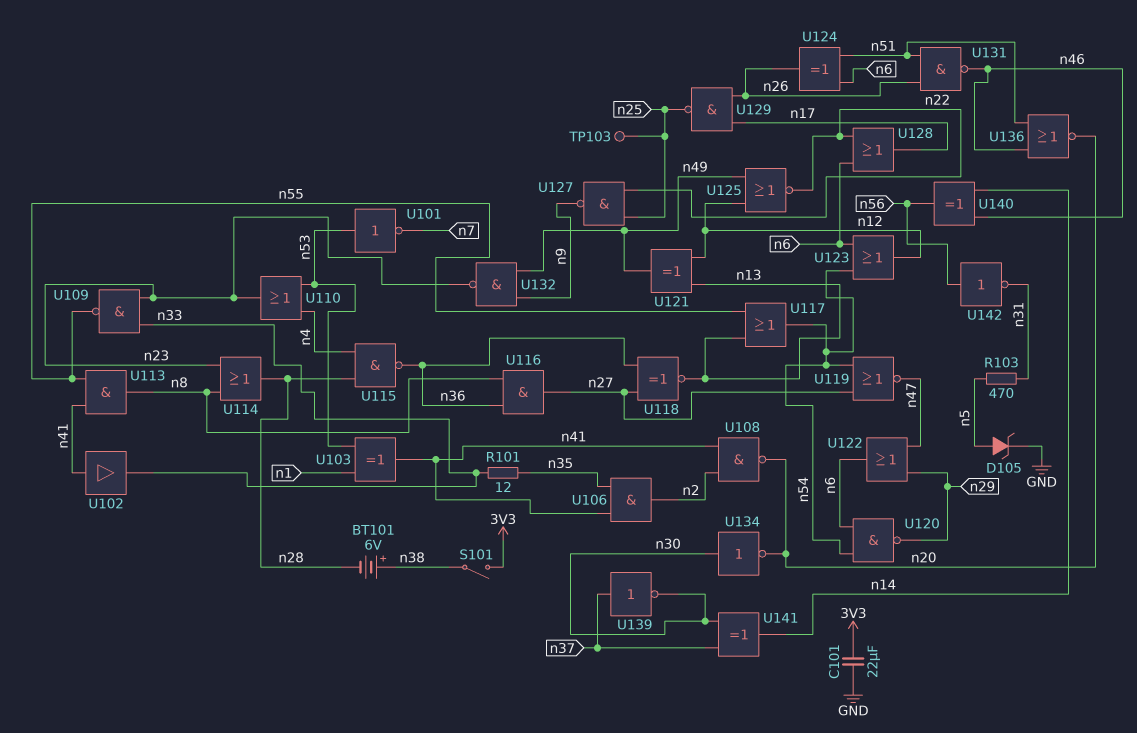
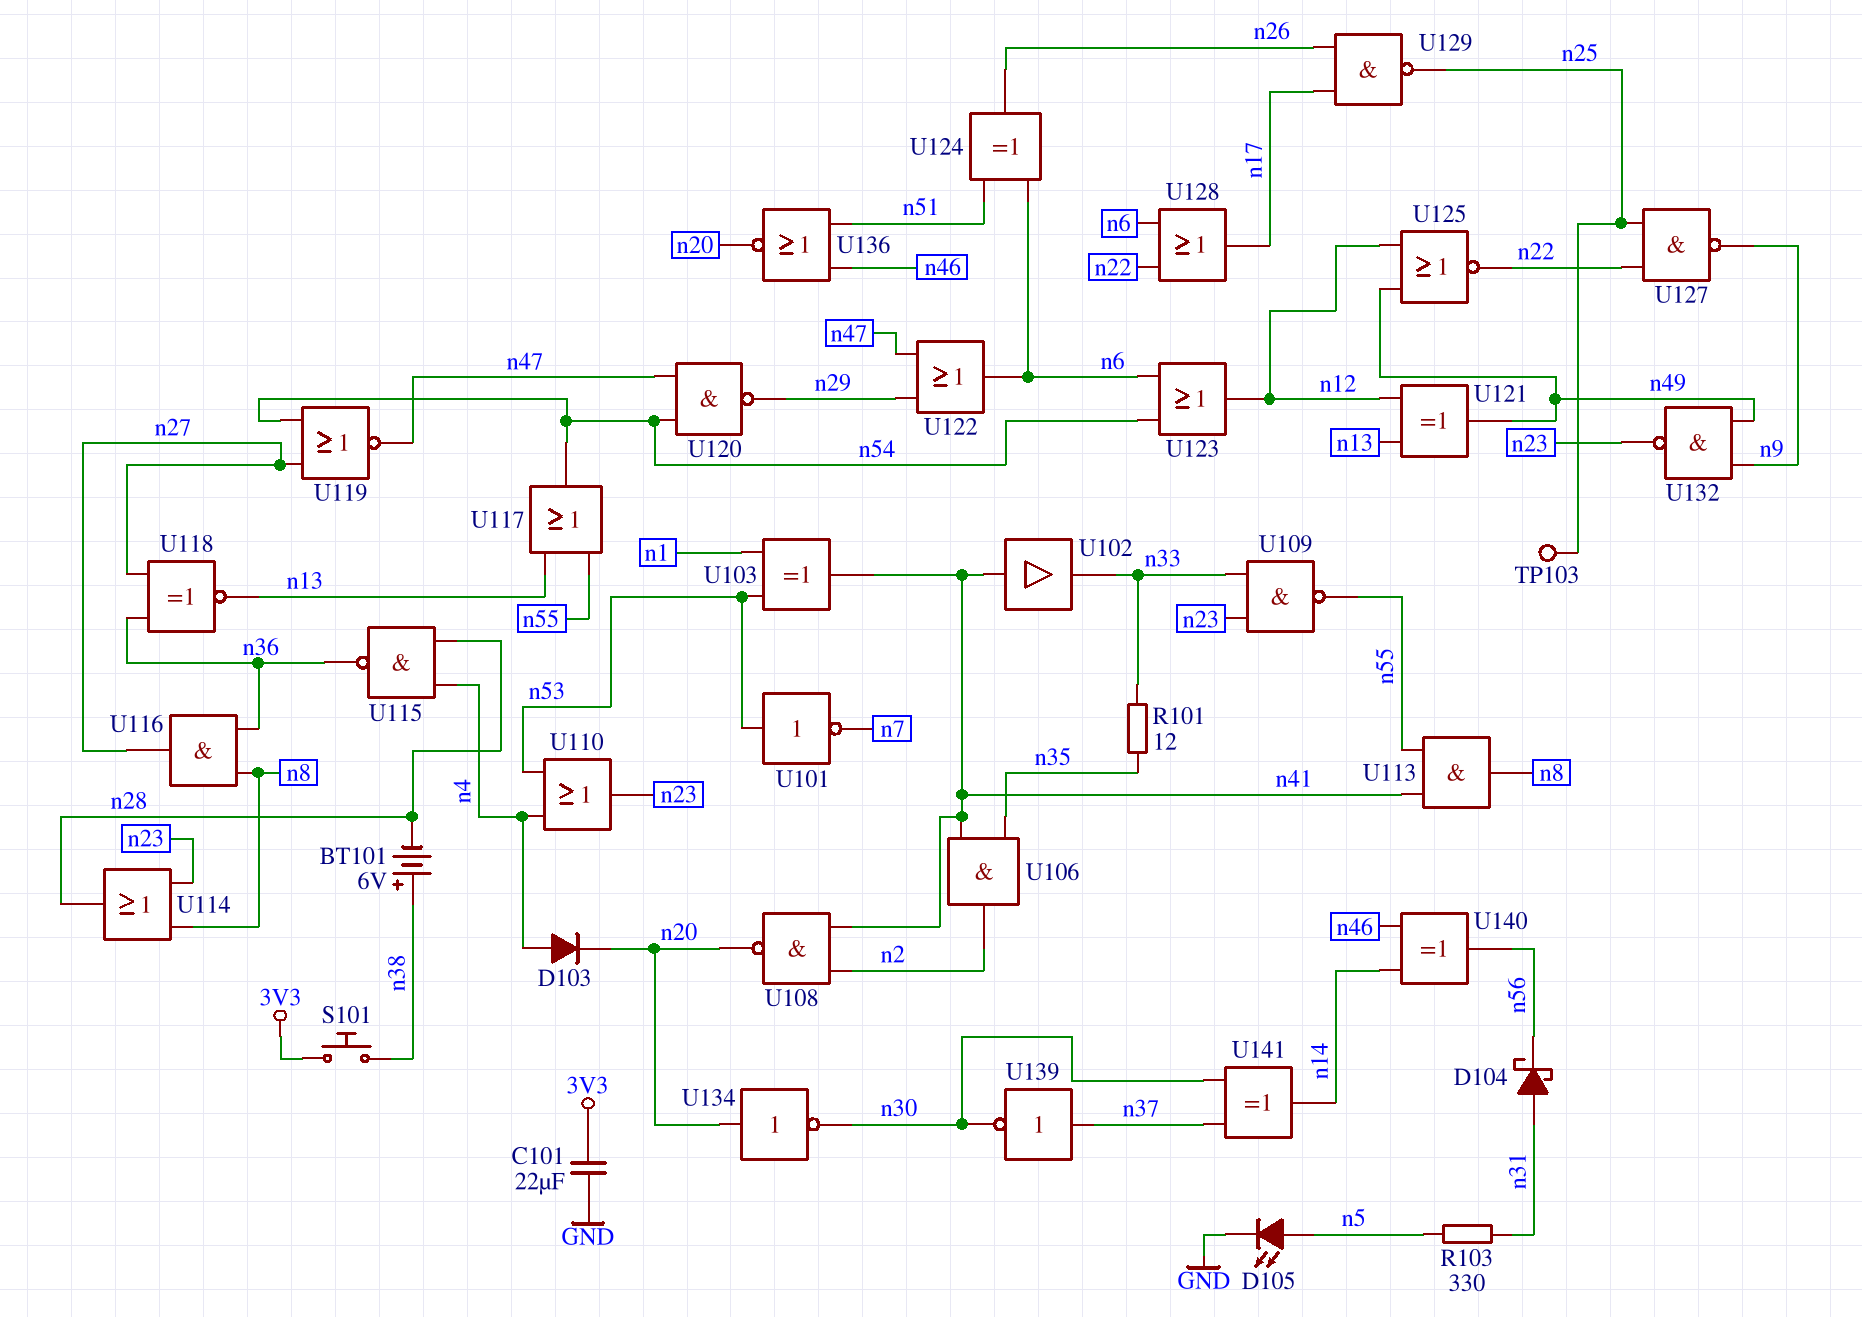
D103: none -> diode (A n4, K n20)
D104: none -> schottky (A n31, K n56)
D105: zener (A n5, K GND) -> LED (A n5, K GND)
R103: 470 (n5, n31) -> 330 (n5, n31)
S101: switch (3V3, n38) -> button (3V3, n38)
U120: NAND (in n6, in n54, out n29) -> NAND (in n47, in n54, out n29)
U131: NAND (in n26, in n51, out n46) -> none
U134: NOT (in n30, out n20) -> NOT (in n20, out n30)
U142: NOT (in n56, out n31) -> none

